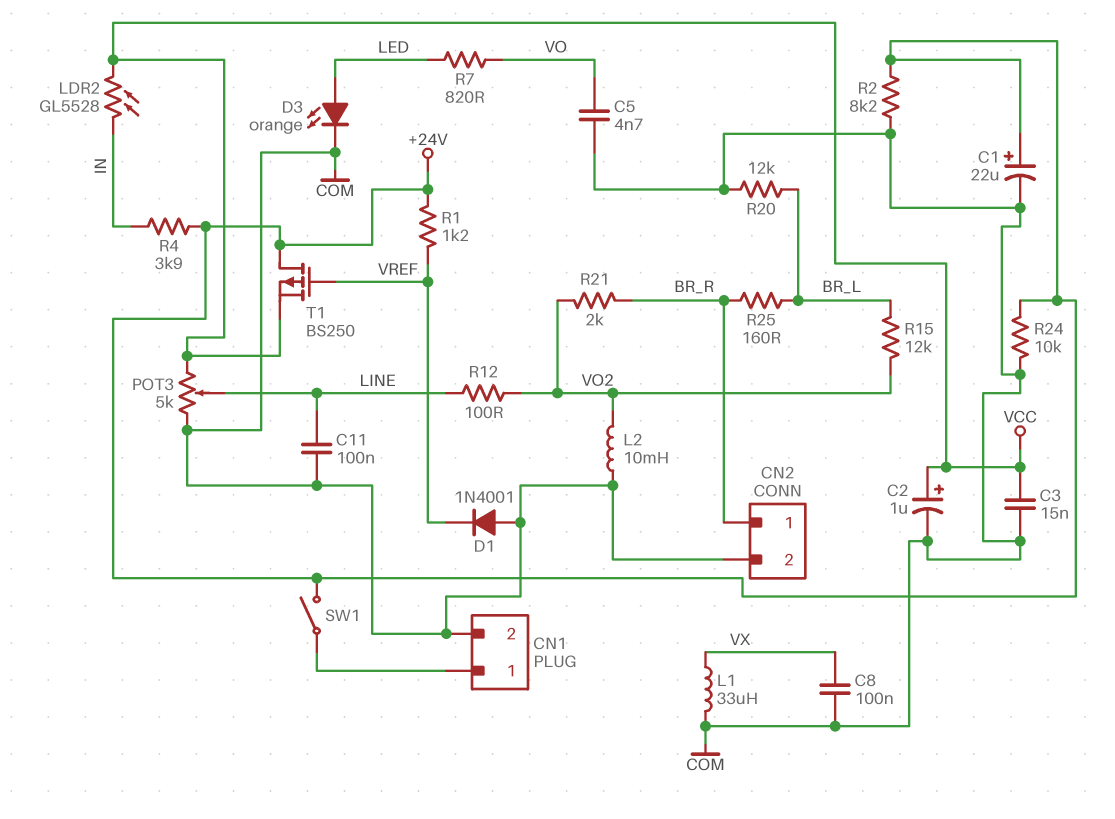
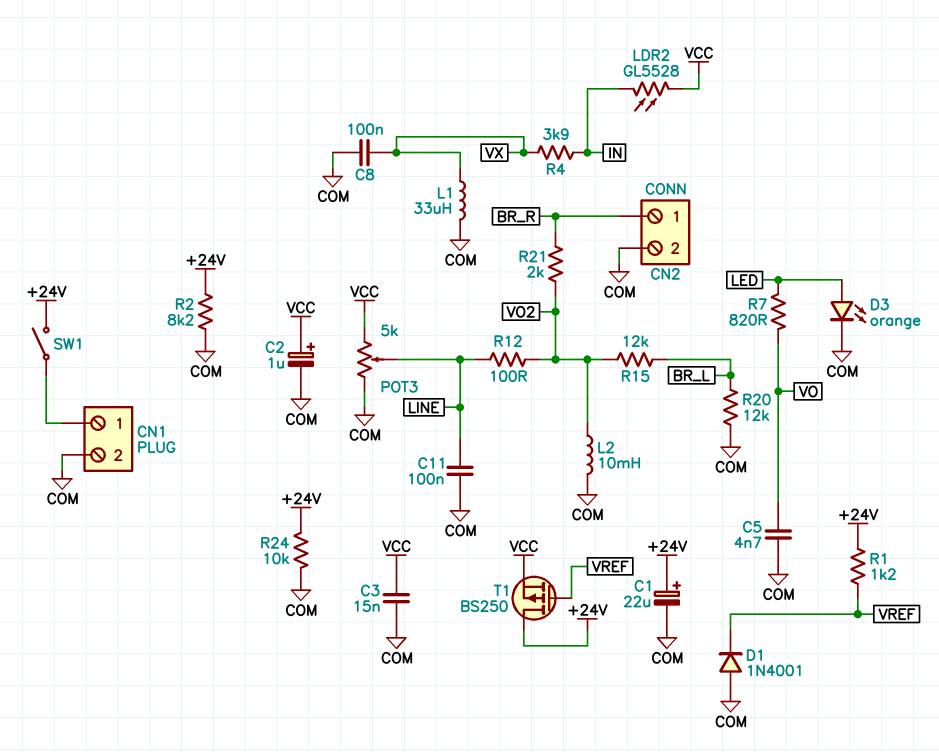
R4: 3.9k (+24V, IN) -> 3.9k (IN, VX)
R25: 160 (BR_L, BR_R) -> none

